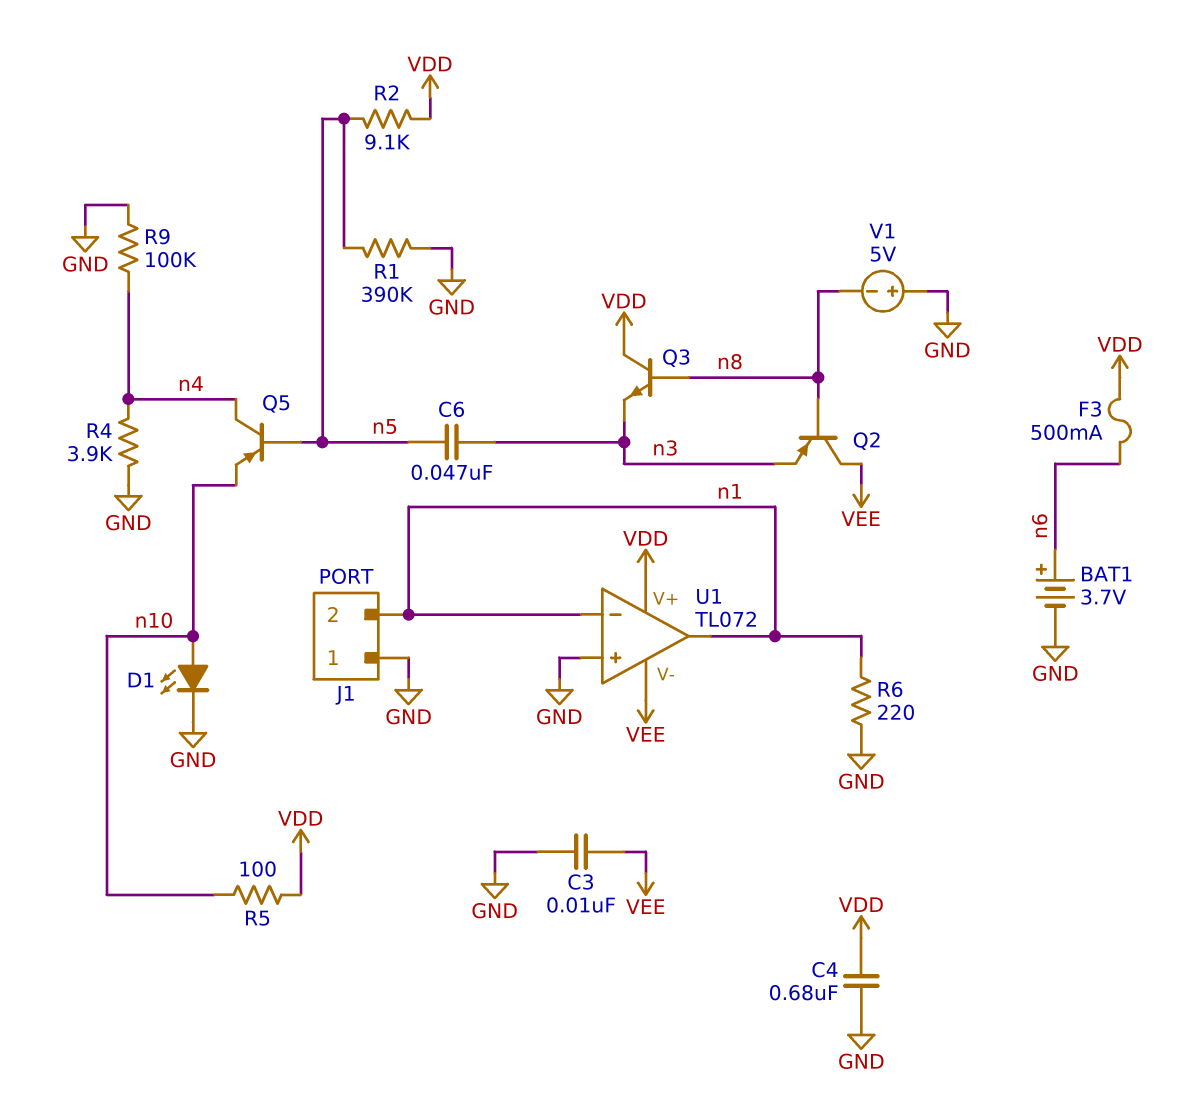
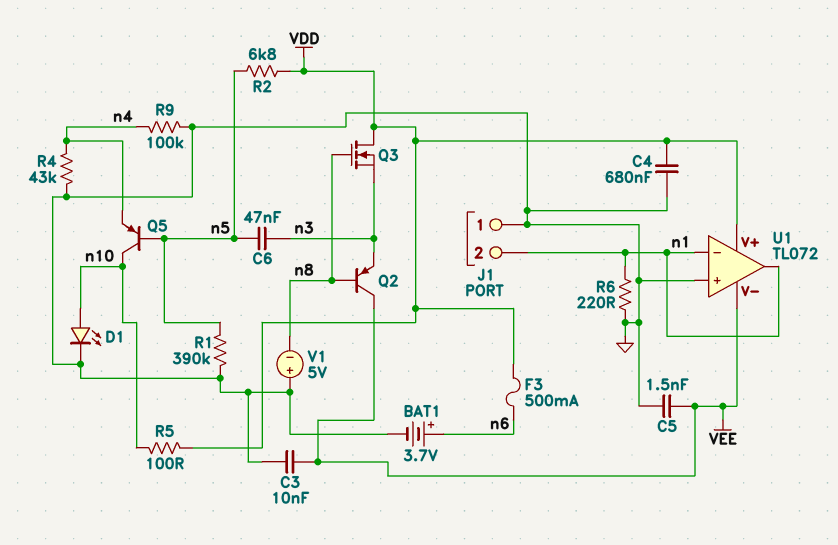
C5: none -> 1.5nF (GND, VEE)
Q3: NPN (B n8, C VDD, E n3) -> NMOS (G n8, D VDD, S n3)
Q5: PNP (B n5, C n4, E n10) -> PNP (B n5, C n10, E n4)
R2: 9.1k (VDD, n5) -> 6.8k (VDD, n5)
R4: 3.9k (GND, n4) -> 43k (GND, n4)

